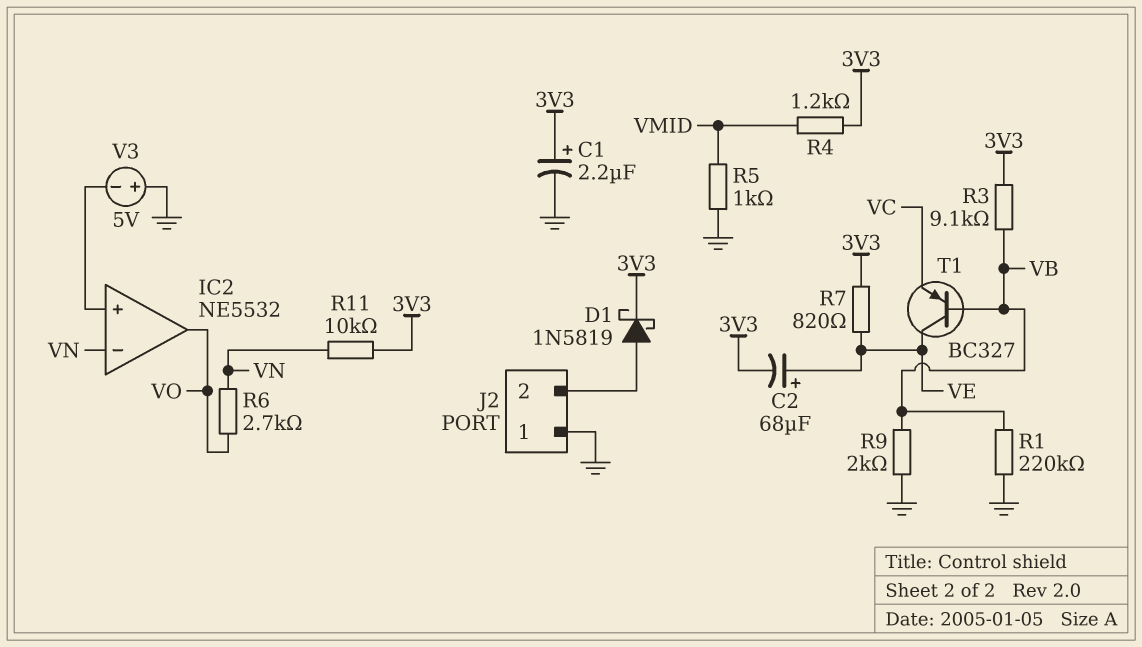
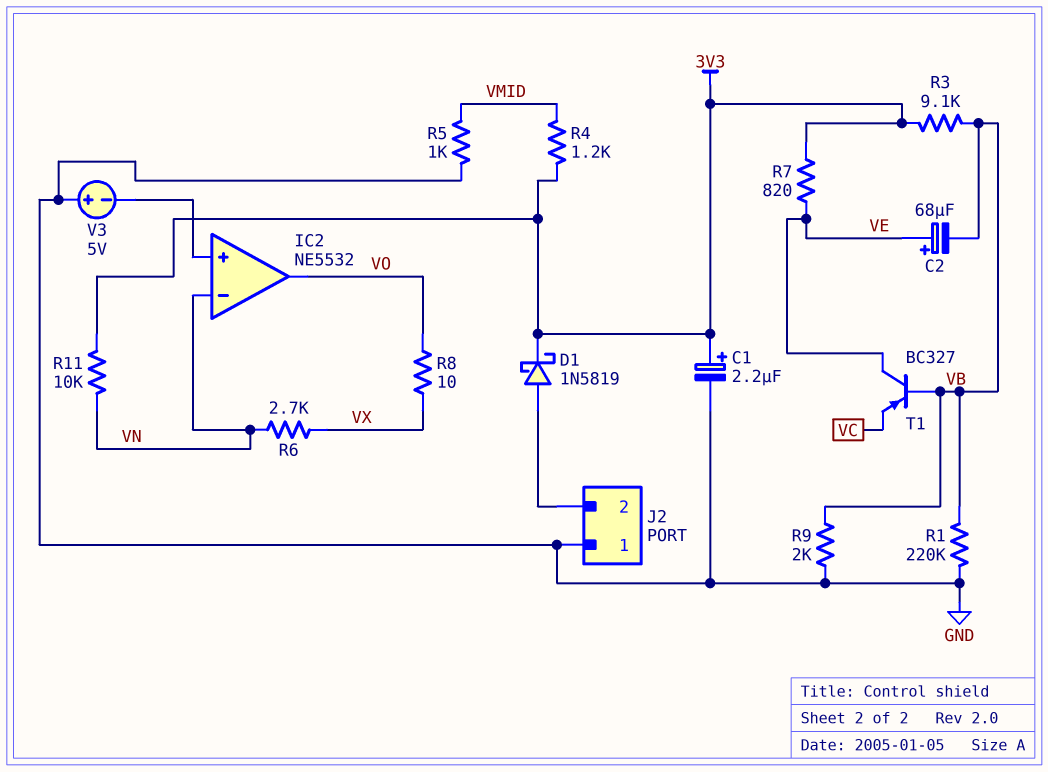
C2: 68uF (plus VE, minus 3V3) -> 68uF (plus VE, minus VB)
R6: 2.7k (VN, VO) -> 2.7k (VN, VX)
R8: none -> 10 (VO, VX)

